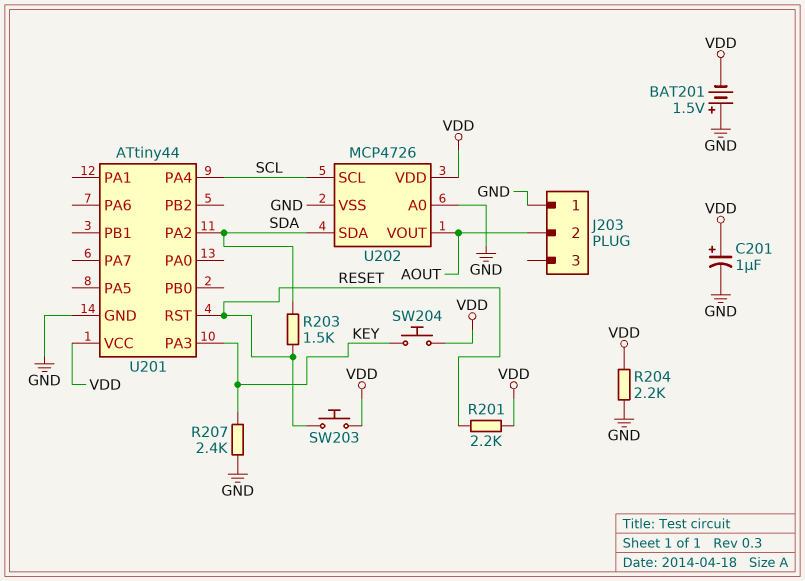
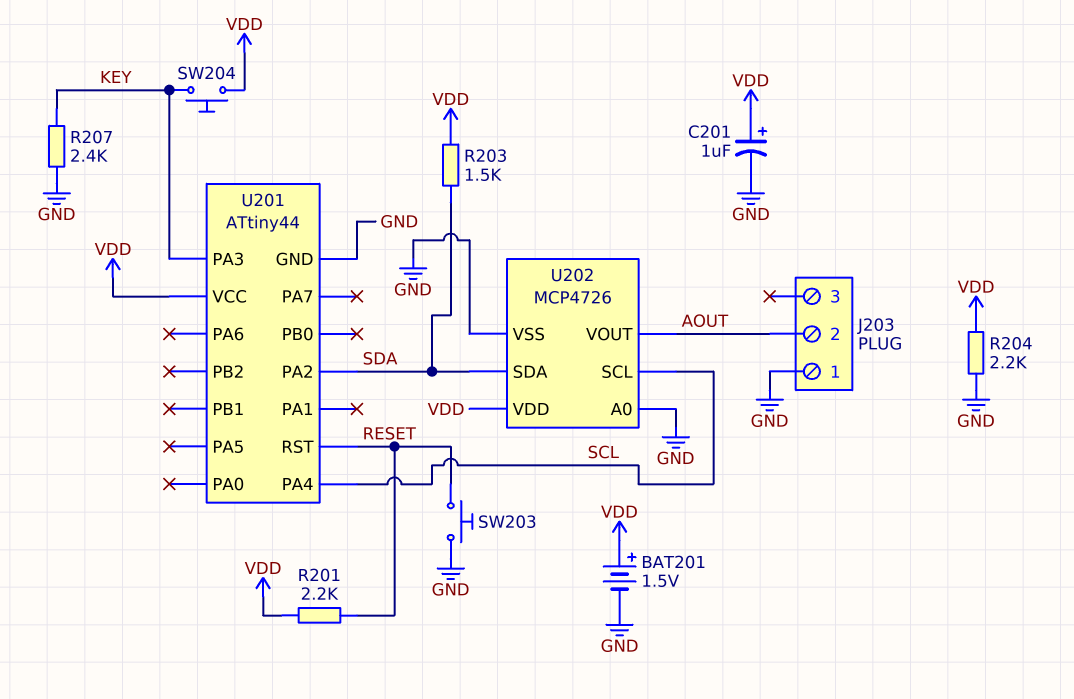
BAT201: 1.5V (plus GND, minus VDD) -> 1.5V (plus VDD, minus GND)
R203: 1.5k (RESET, SDA) -> 1.5k (SDA, VDD)
SW203: button (RESET, VDD) -> button (GND, RESET)

